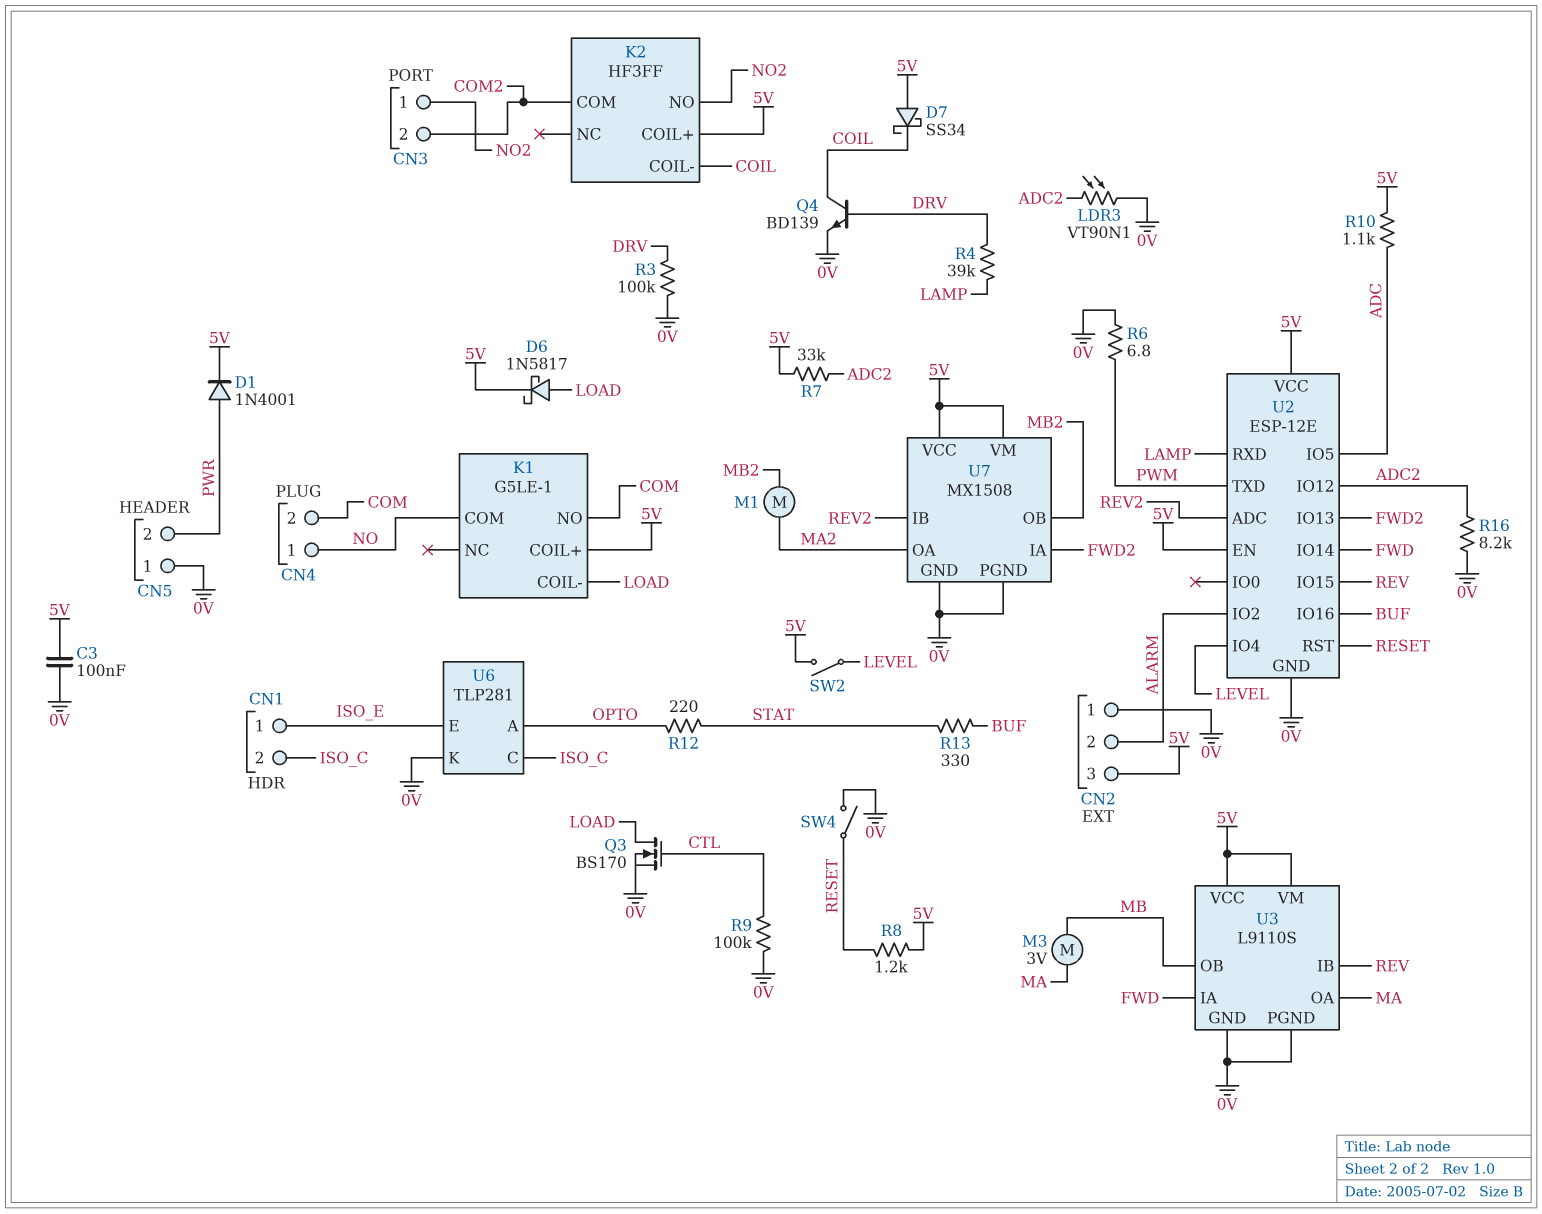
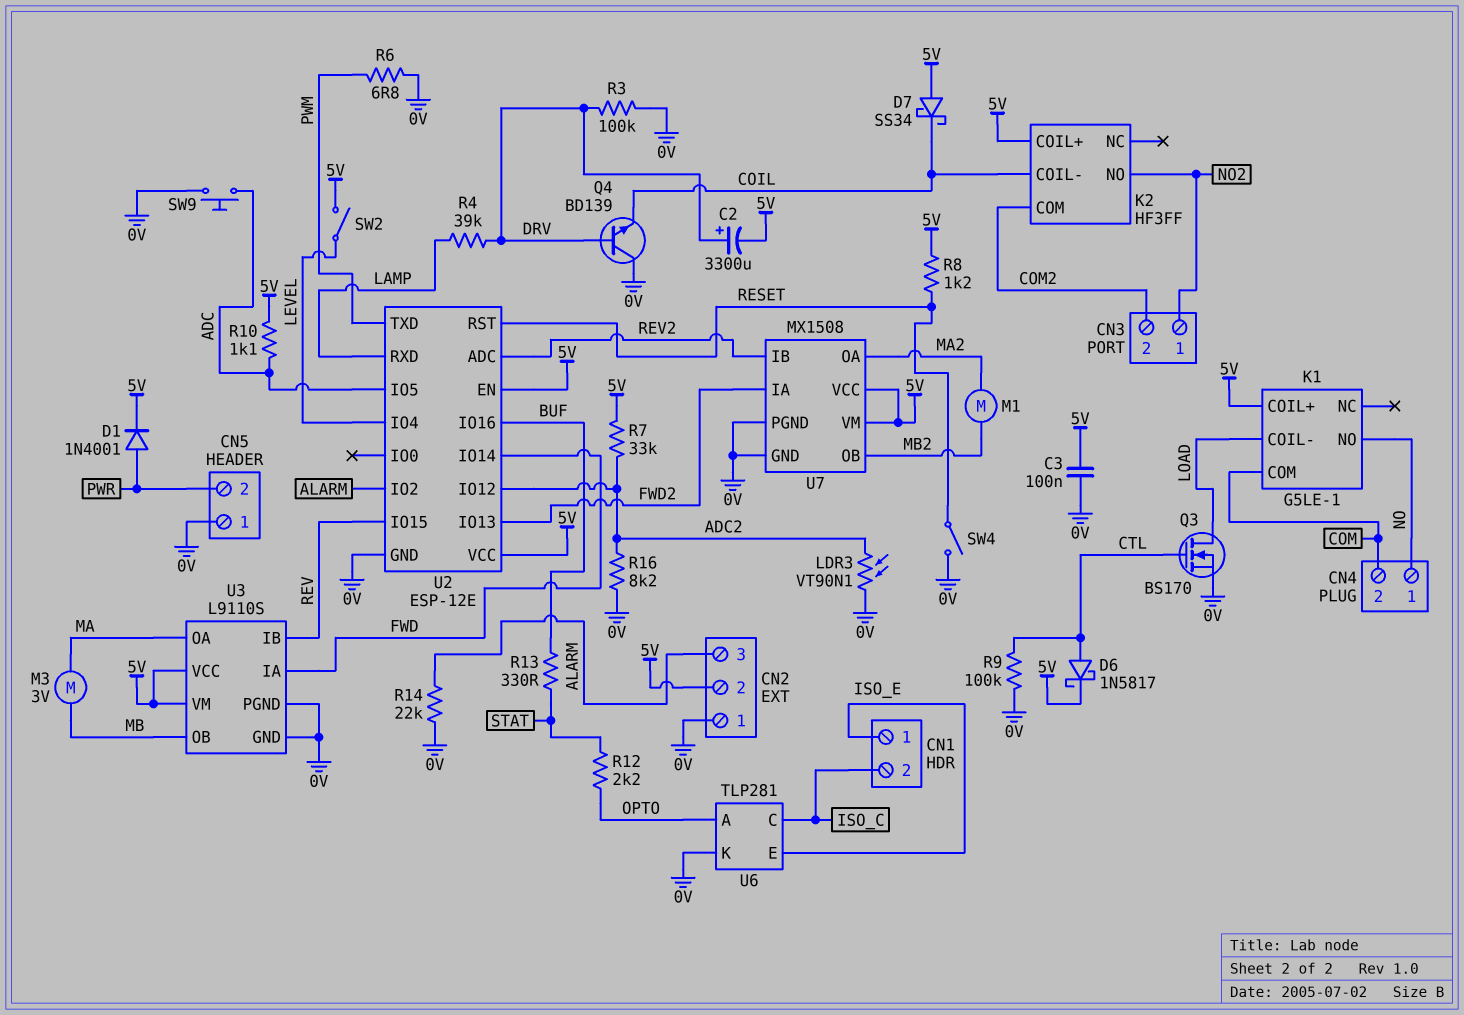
C2: none -> 3300uF (plus DRV, minus 5V)
CN2 pin 2: ALARM -> 5V
CN2 pin 3: 5V -> ALARM
D6: schottky 1N5817 (A LOAD, K 5V) -> schottky 1N5817 (A CTL, K 5V)
K1 pin COM: NO -> COM
K1 pin NO: COM -> NO
Q4: NPN BD139 (B DRV, C COIL, E 0V) -> NPN BD139 (B DRV, C 0V, E COIL)
R12: 220 (OPTO, STAT) -> 2.2k (OPTO, STAT)
R14: none -> 22k (0V, ALARM)
SW9: none -> button (0V, ADC)

